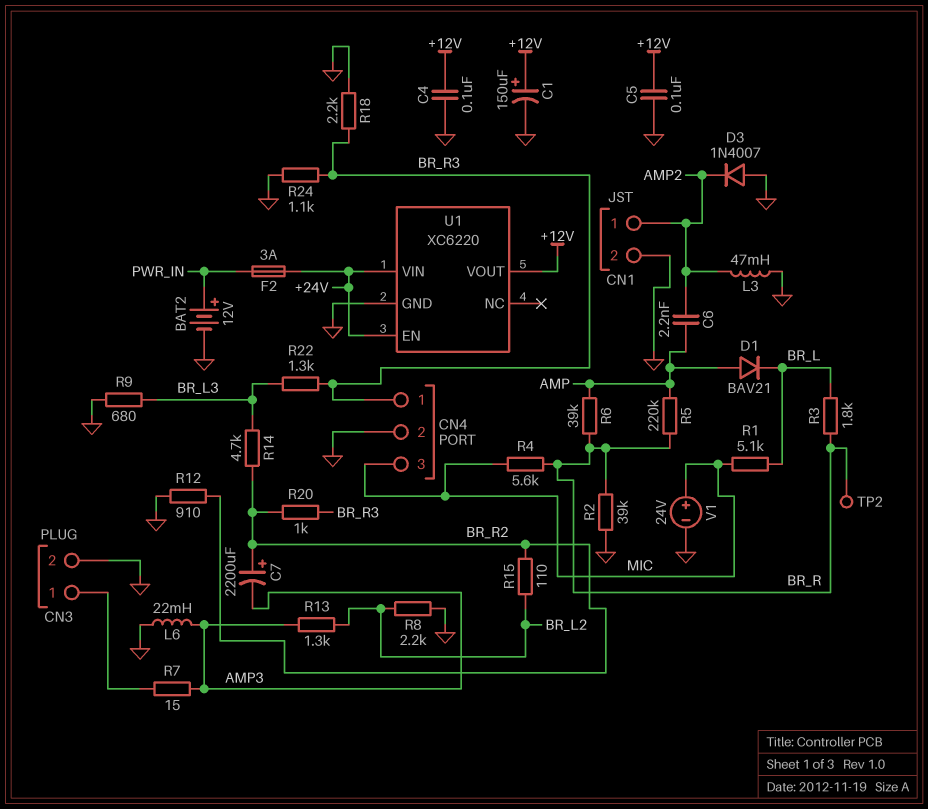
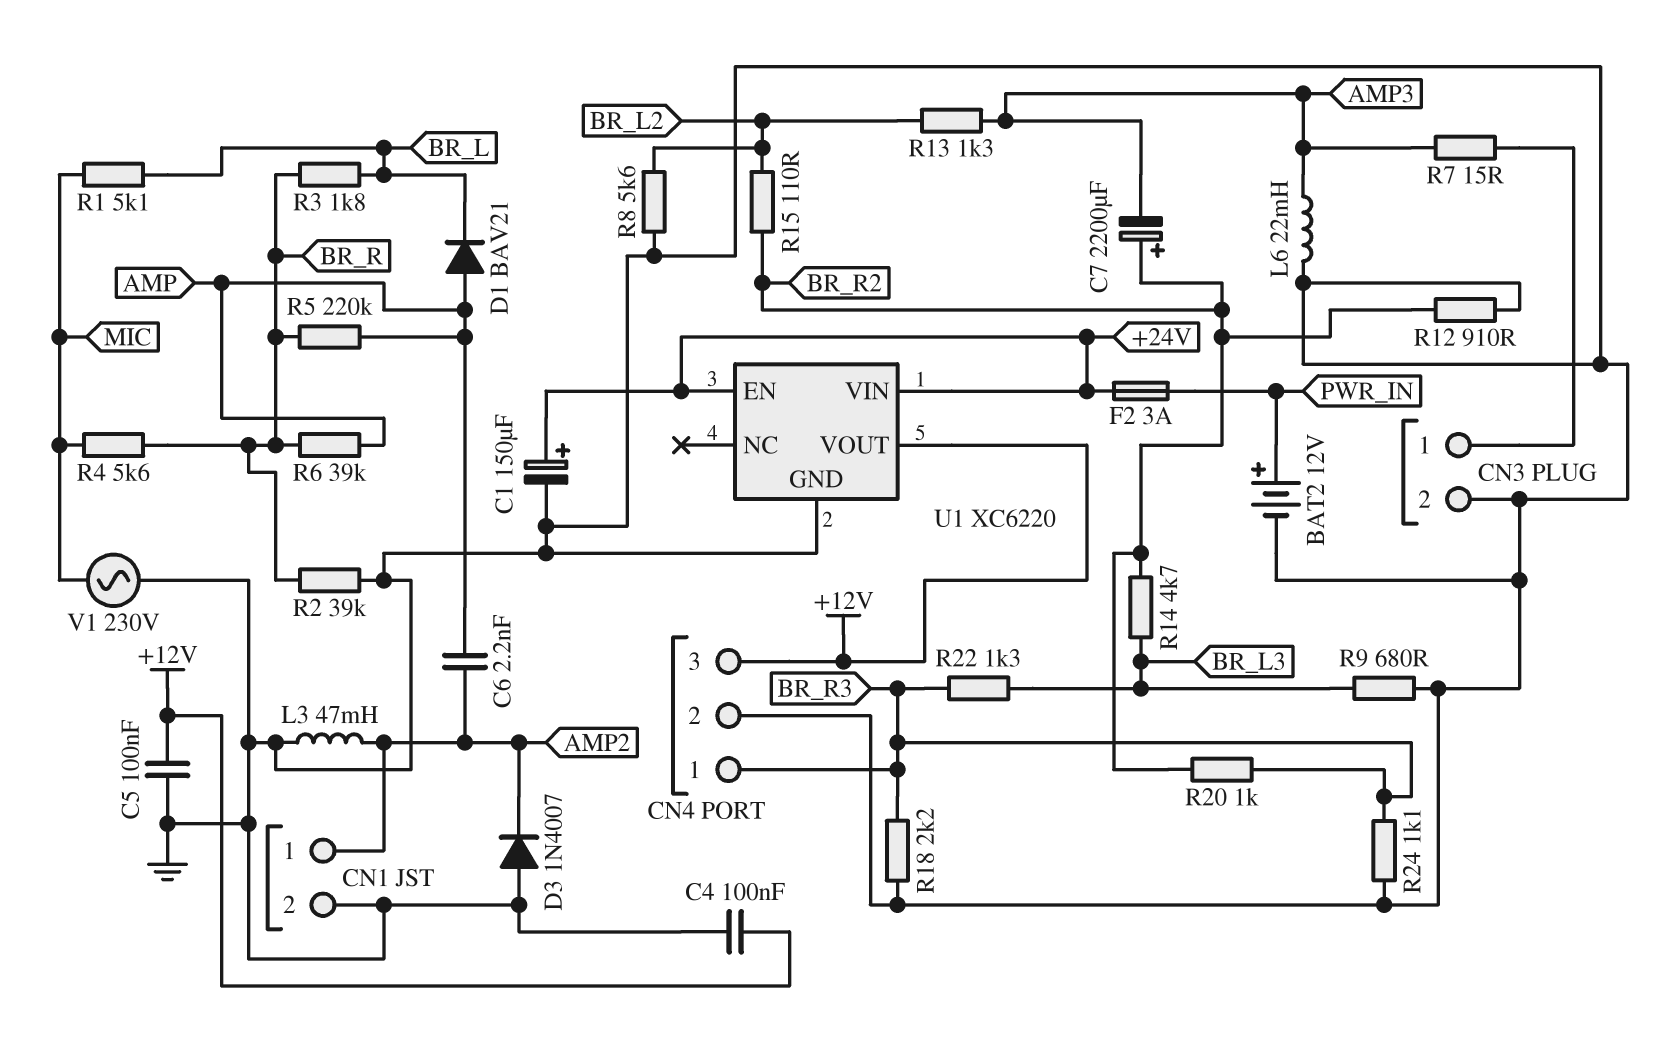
C1: 150uF (plus +12V, minus GND) -> 150uF (plus +24V, minus GND)
CN4 pin 3: MIC -> +12V
R8: 2.2k (BR_L2, GND) -> 5.6k (BR_L2, GND)
TP2: test point (BR_R) -> none
V1: 24V (plus MIC, minus GND) -> AC 230V (GND, MIC)

